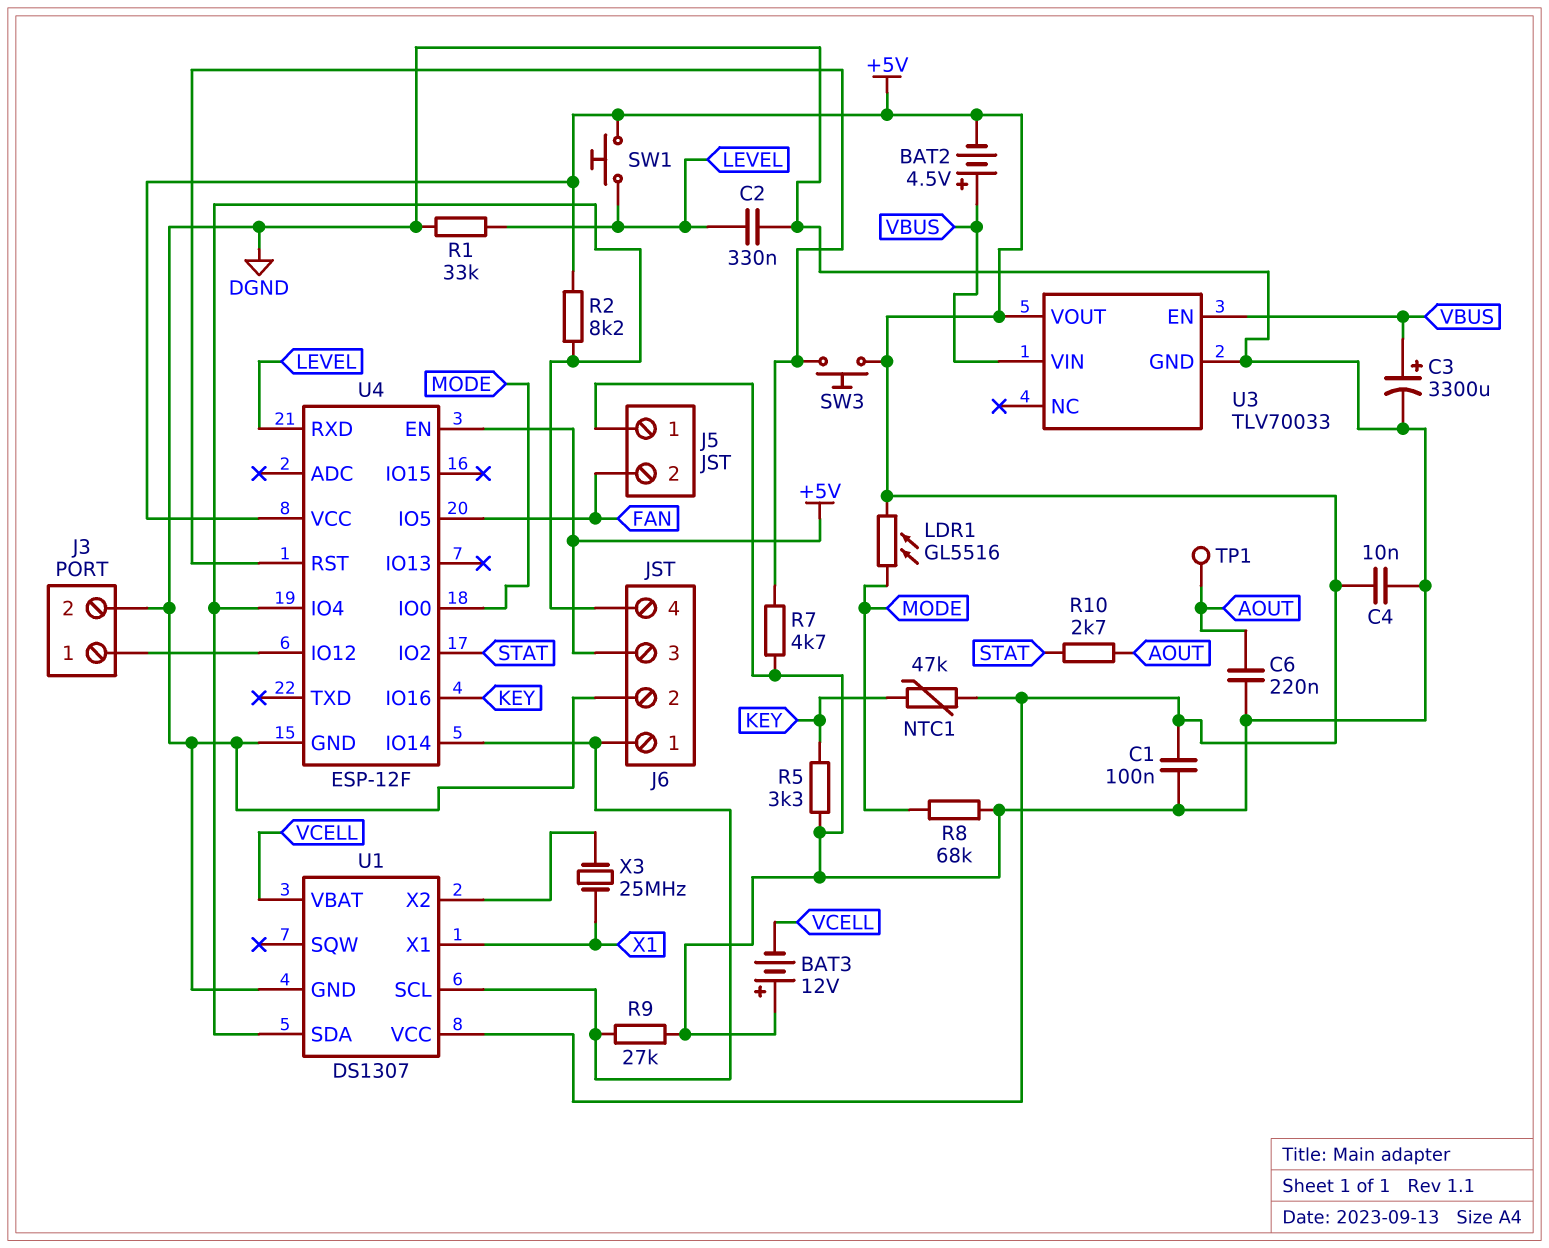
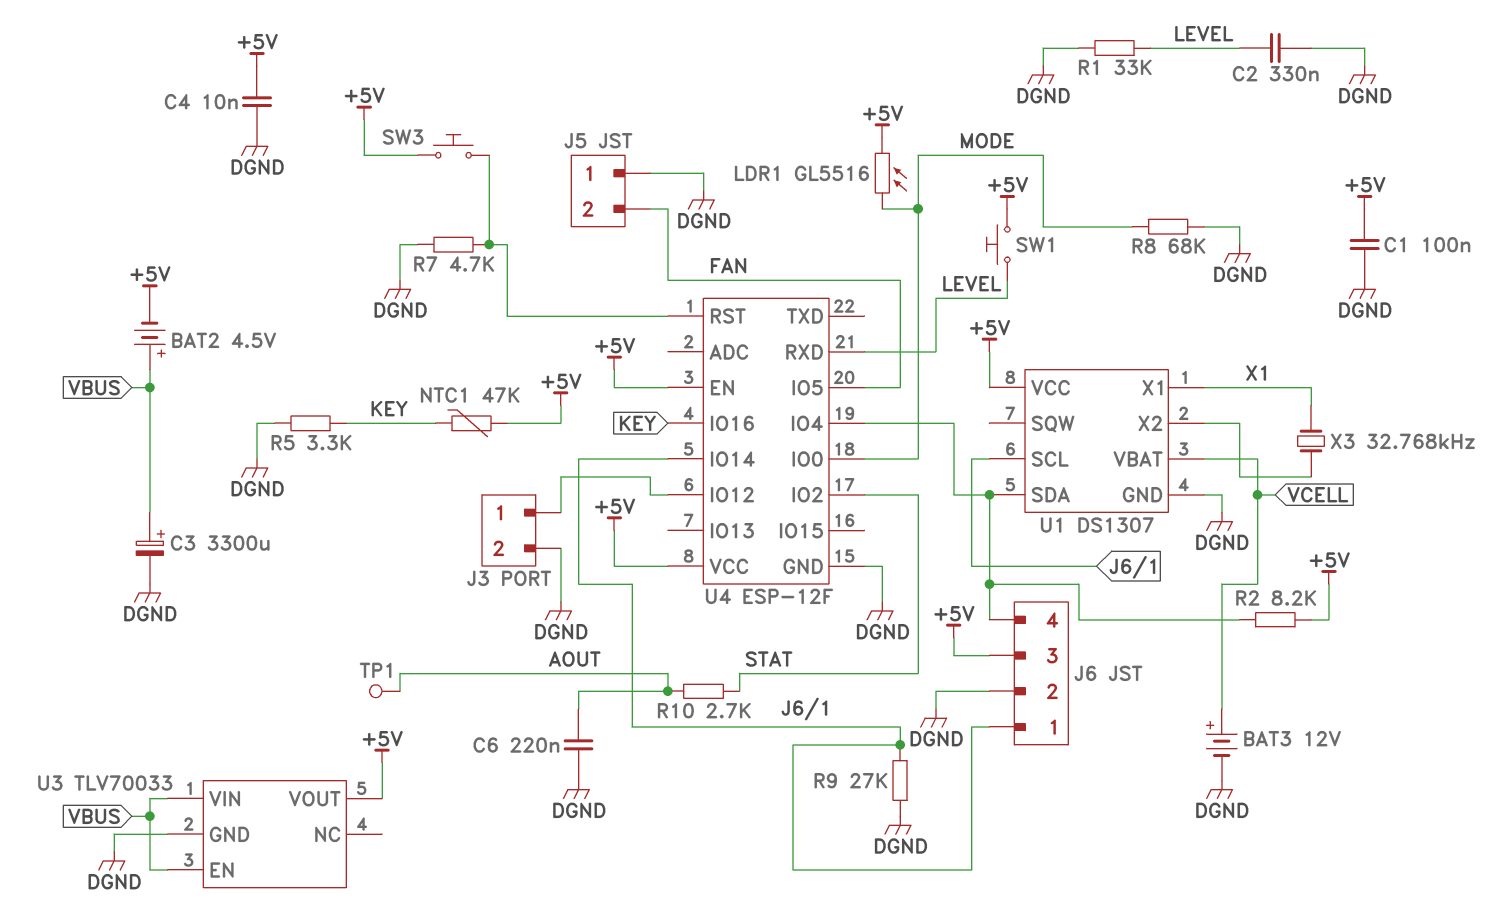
BAT3: 12V (plus DGND, minus VCELL) -> 12V (plus VCELL, minus DGND)
X3: 25MHz (U1/X2, X1) -> 32.768kHz (U1/X2, X1)

